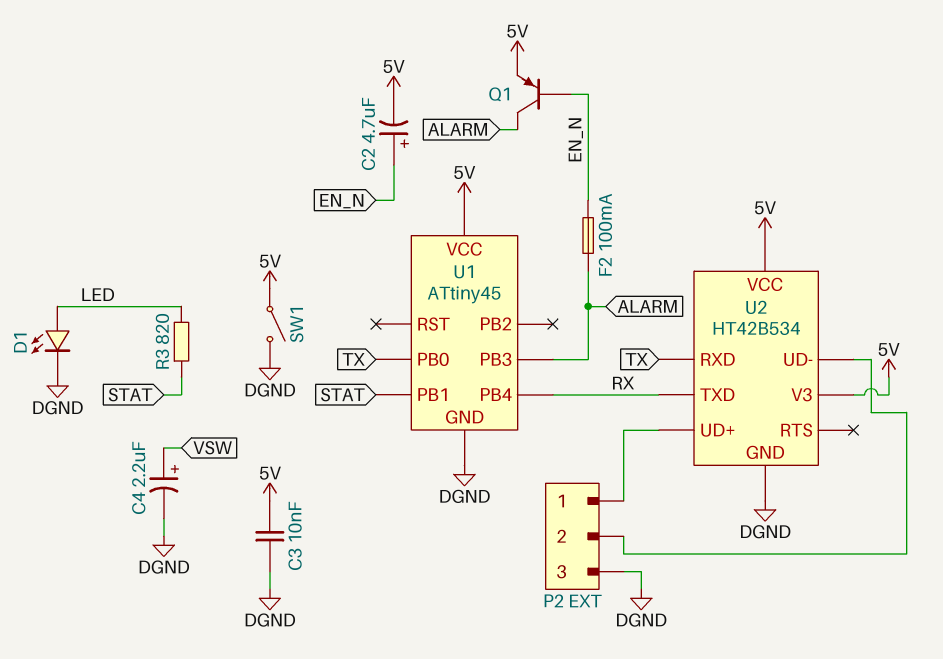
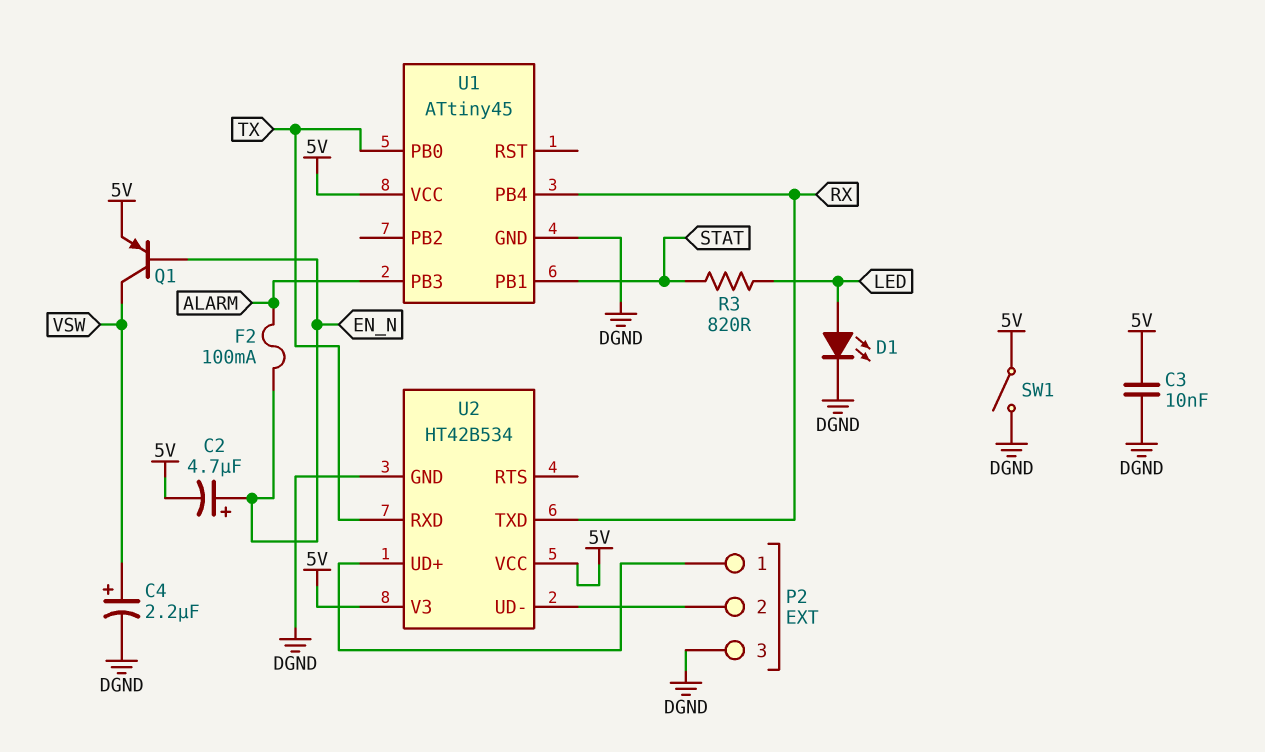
Q1: PNP (B EN_N, C ALARM, E 5V) -> PNP (B EN_N, C VSW, E 5V)

